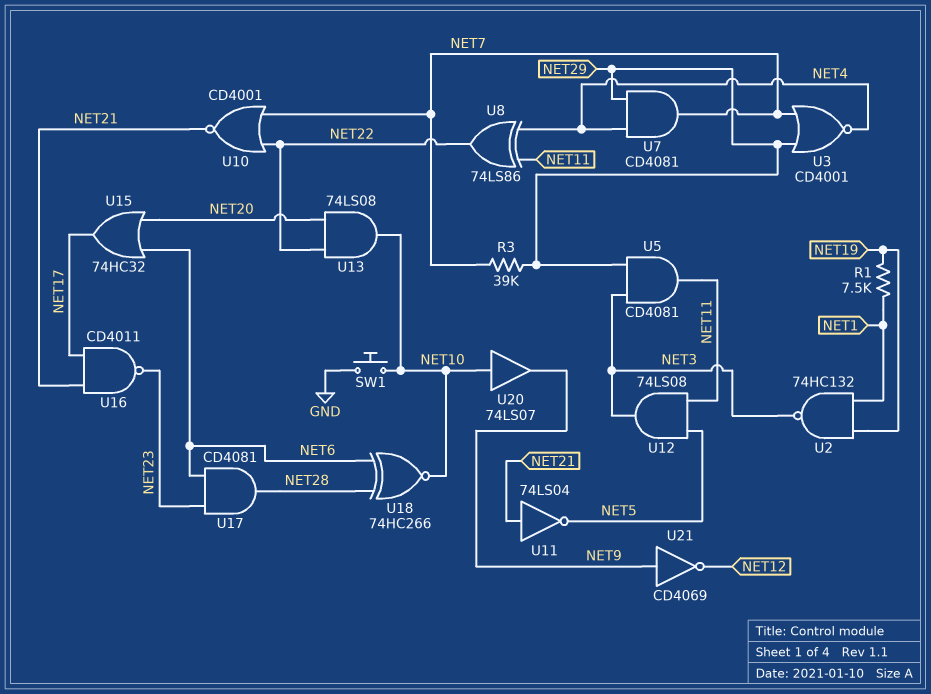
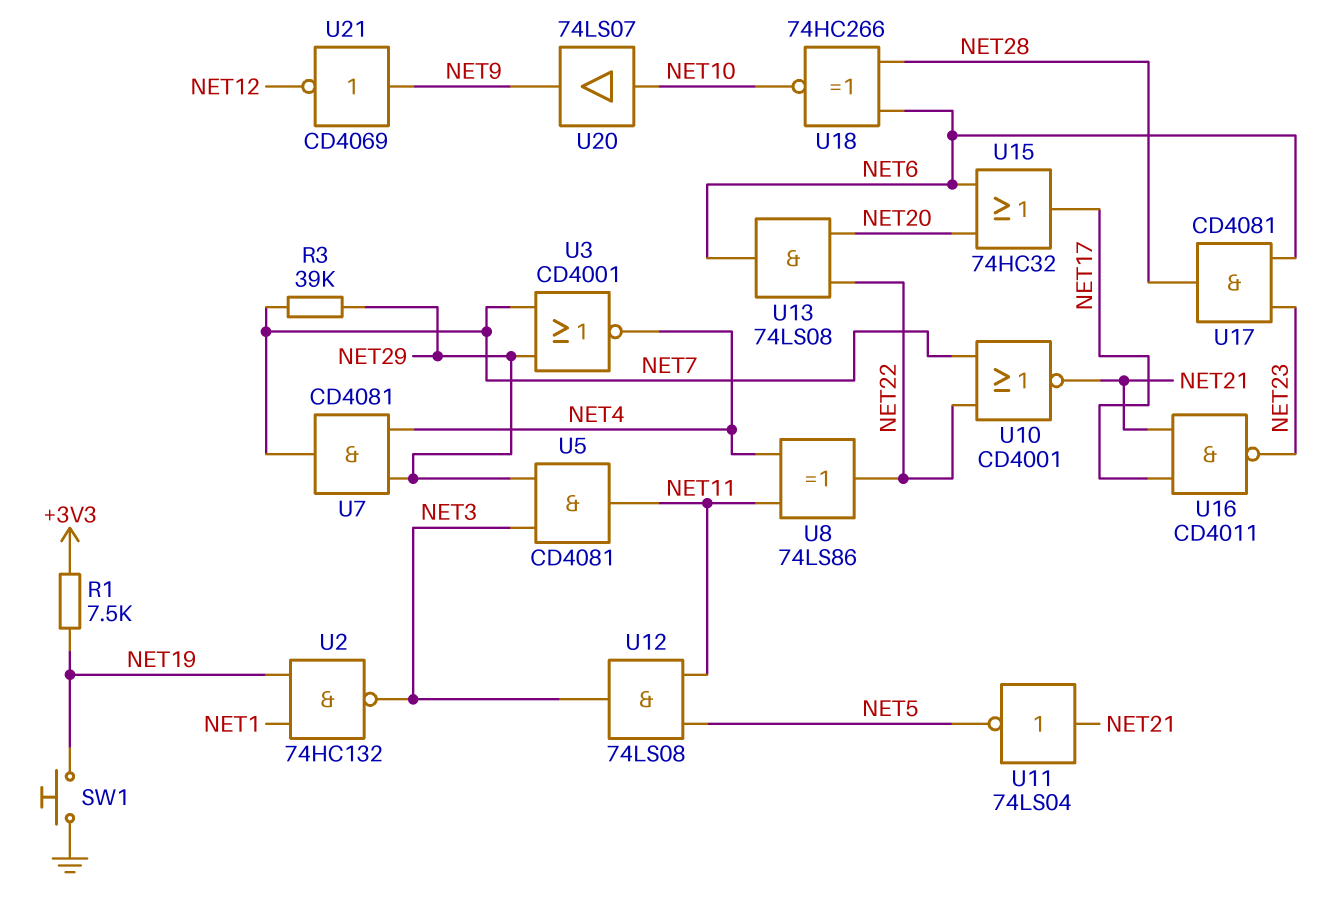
R1: 7.5k (NET1, NET19) -> 7.5k (+3V3, NET19)
SW1: button (GND, NET10) -> button (GND, NET19)
U13: AND 74LS08 (in NET20, in NET22, out NET10) -> AND 74LS08 (in NET20, in NET22, out NET6)

